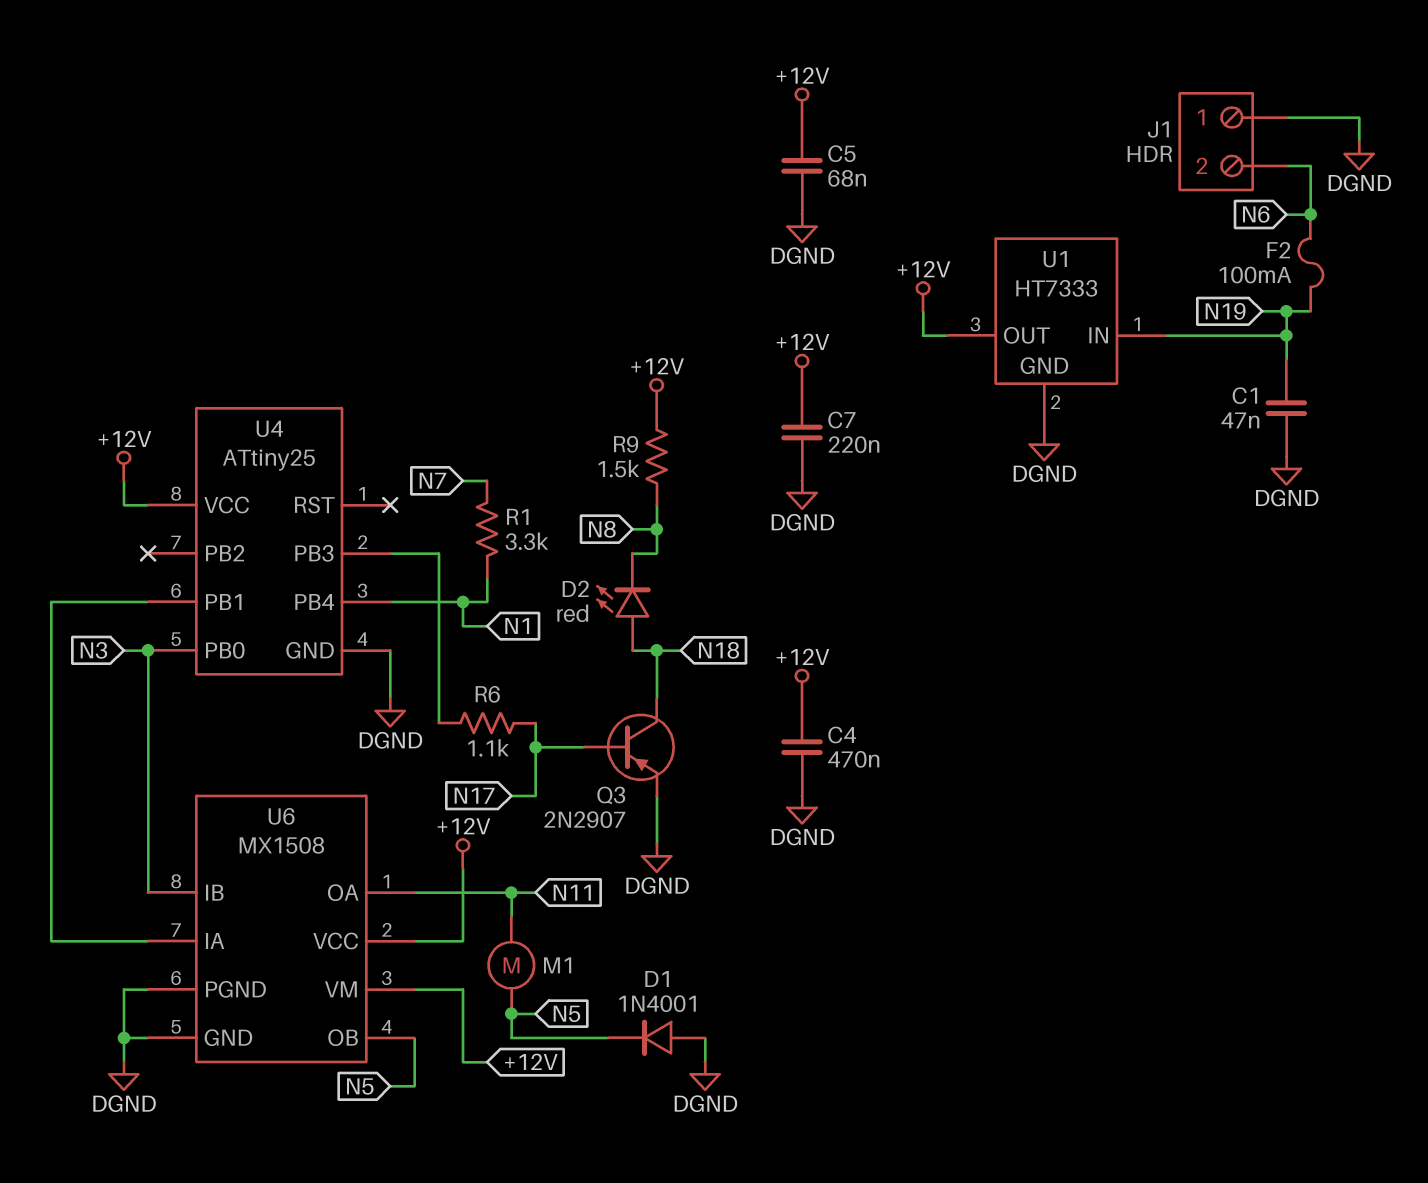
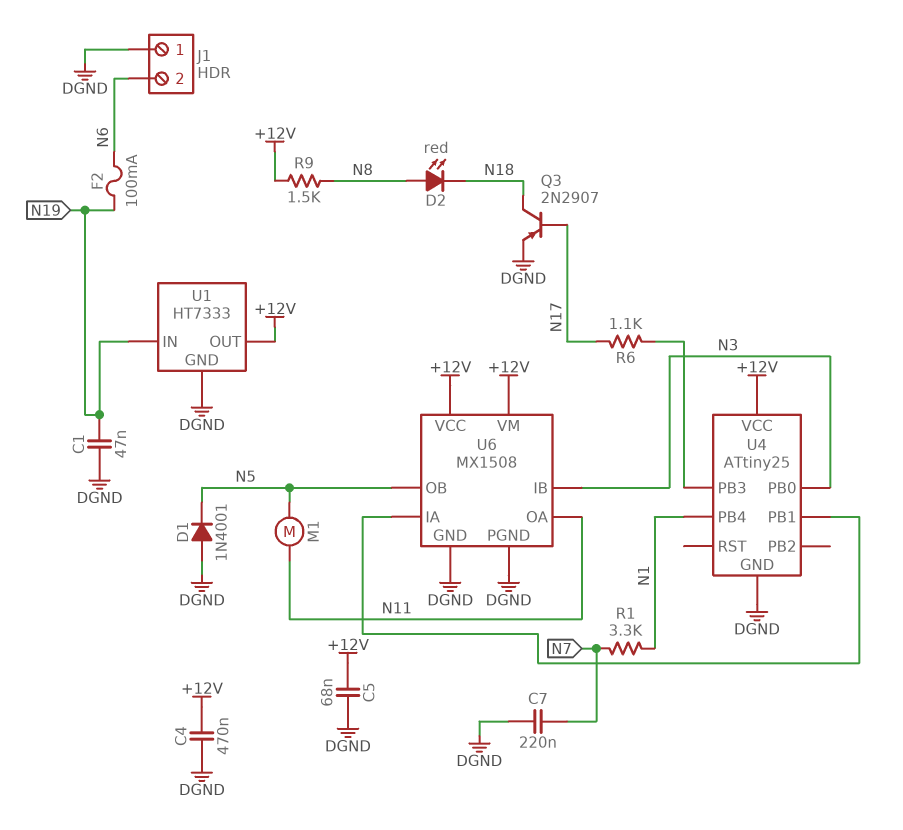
C7: 220nF (+12V, DGND) -> 220nF (DGND, N7)
D2: LED red (A N18, K N8) -> LED red (A N8, K N18)

